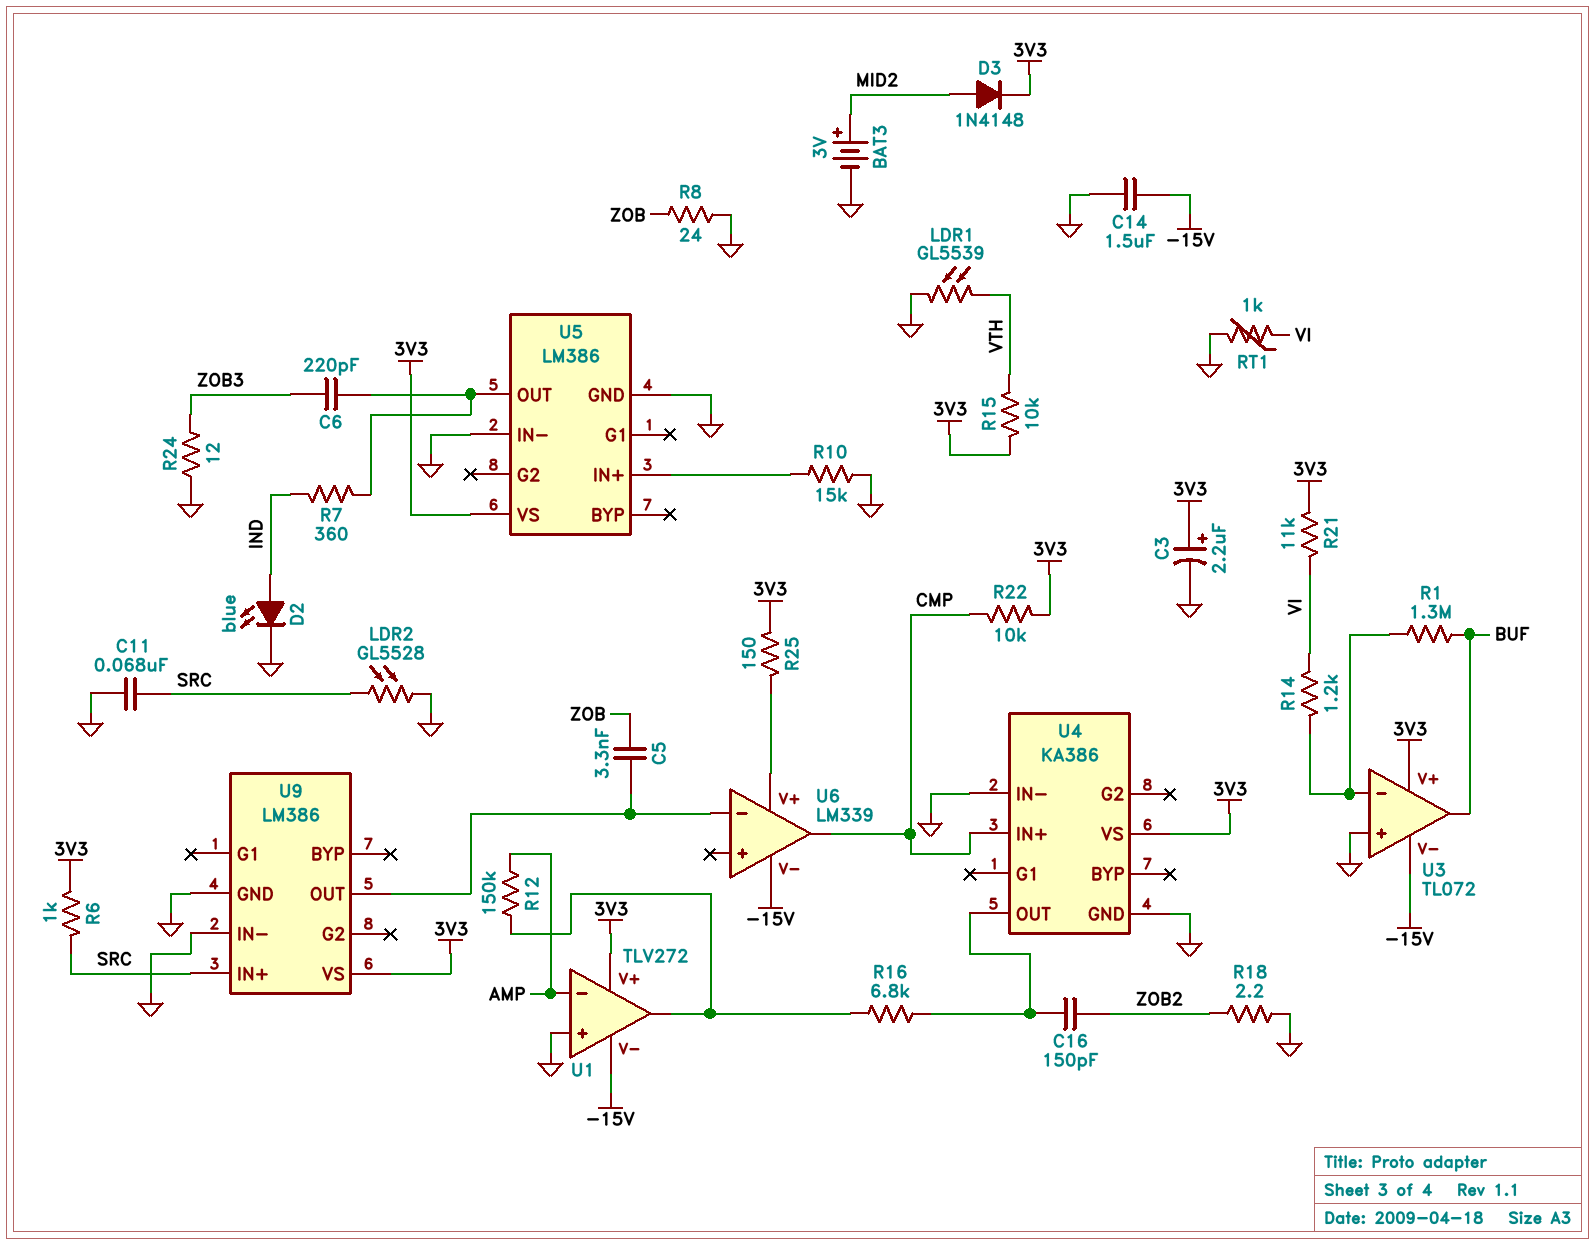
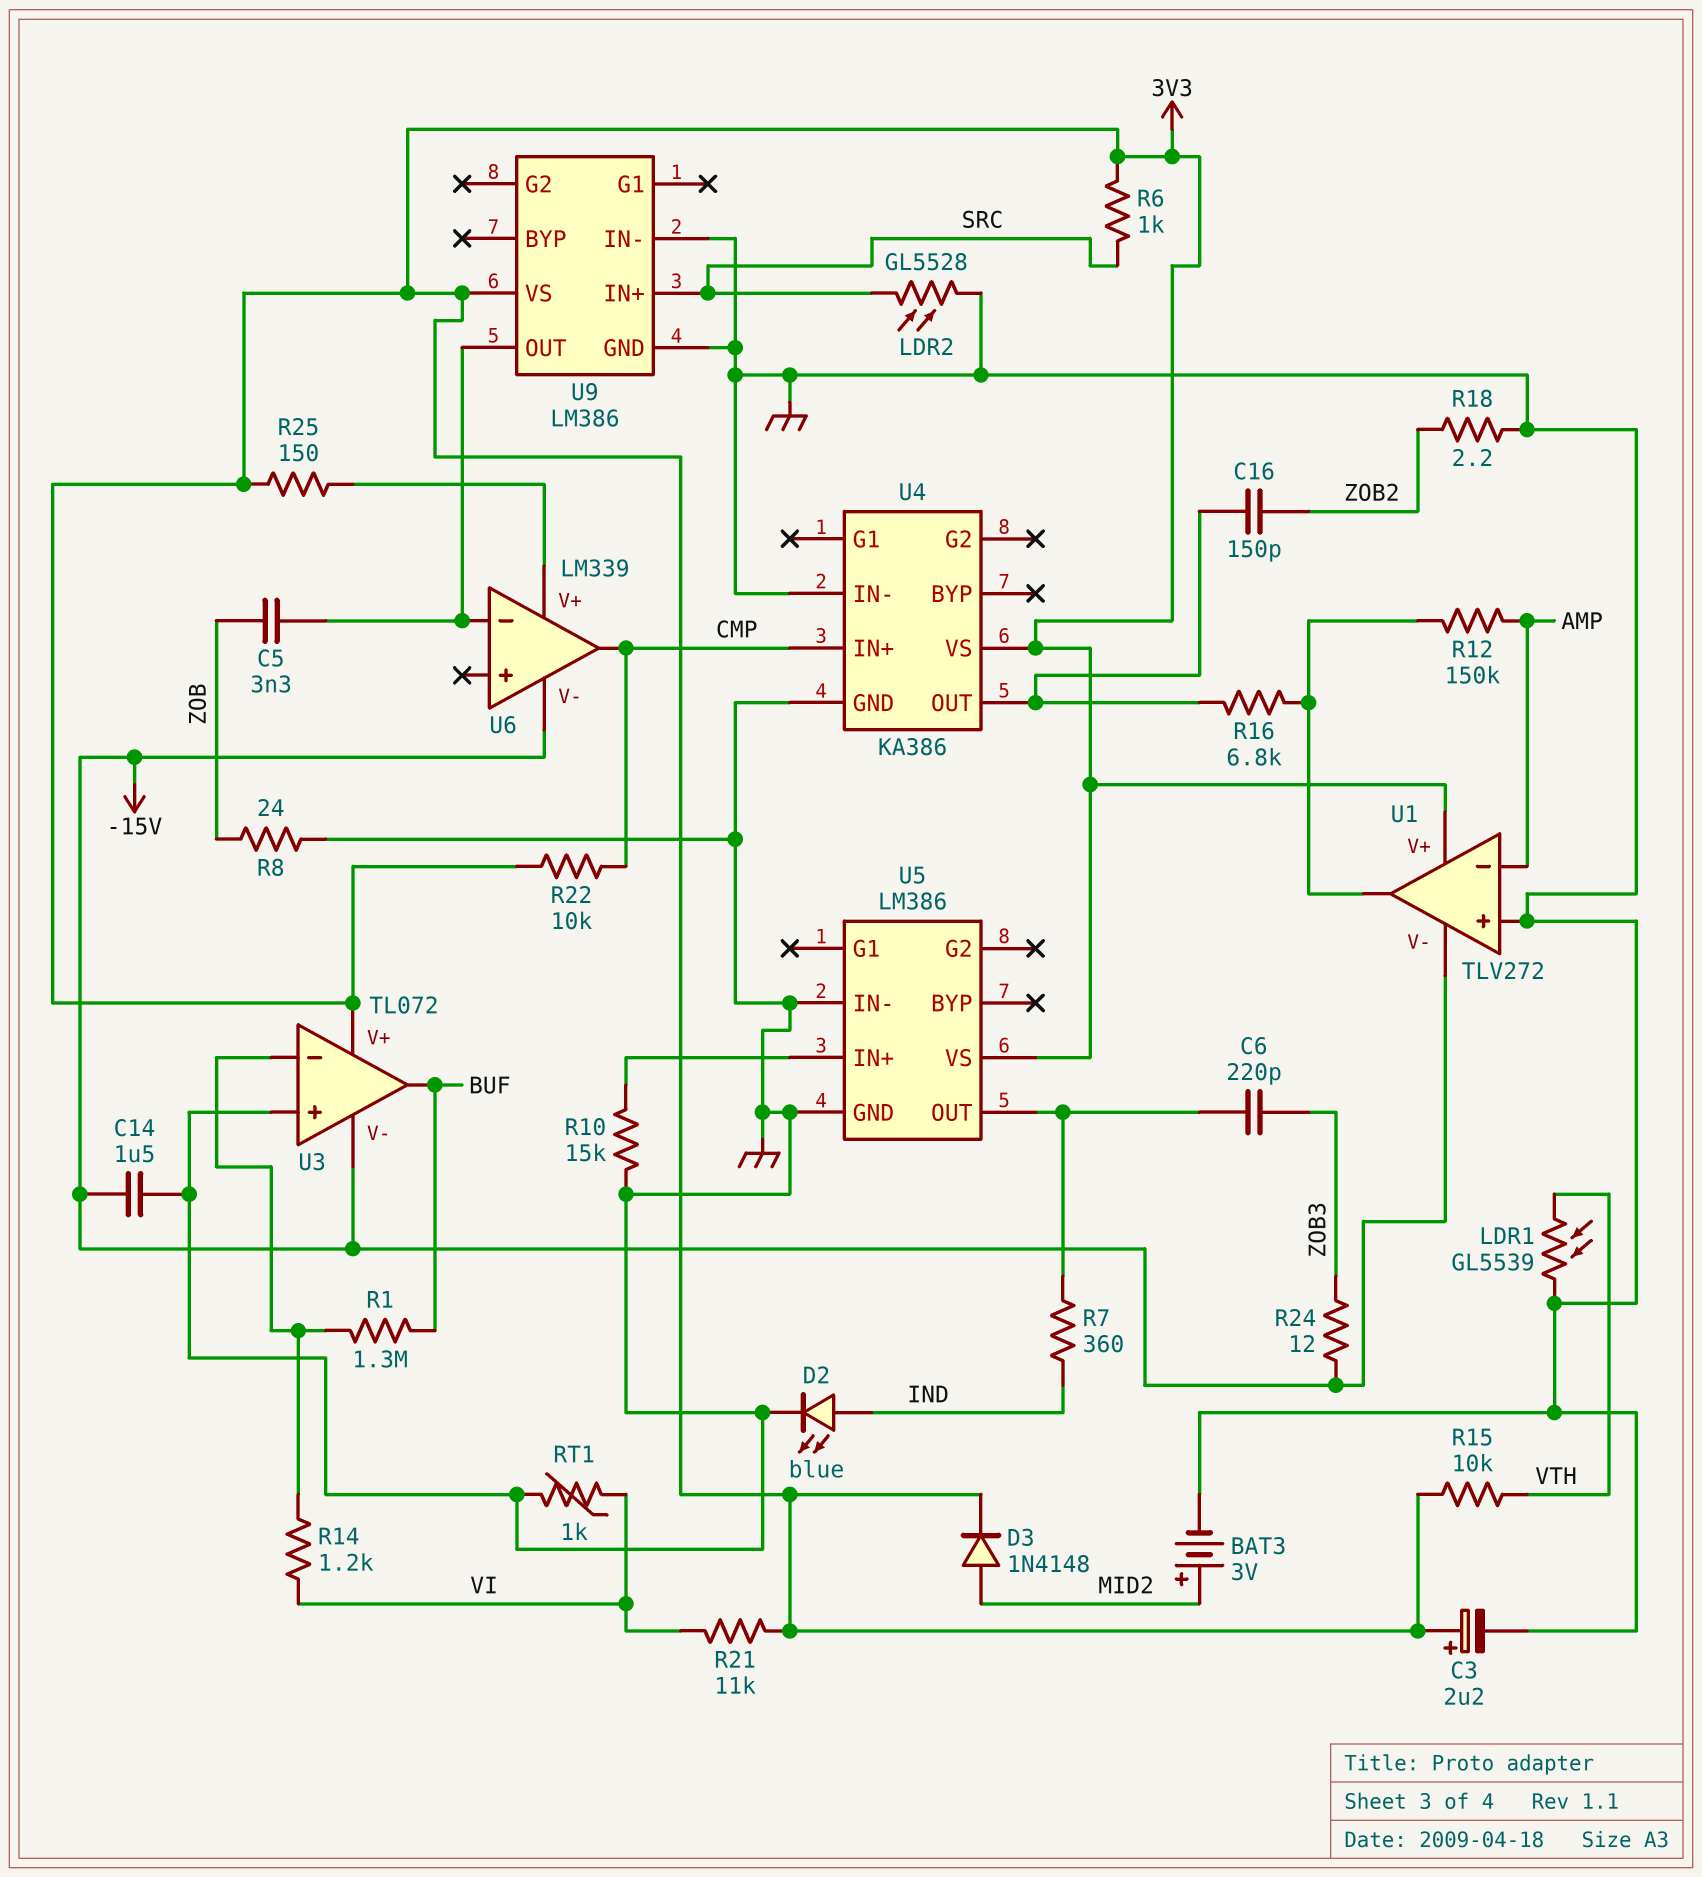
C11: 68nF (GND, SRC) -> none
R24: 12 (GND, ZOB3) -> 12 (-15V, ZOB3)

